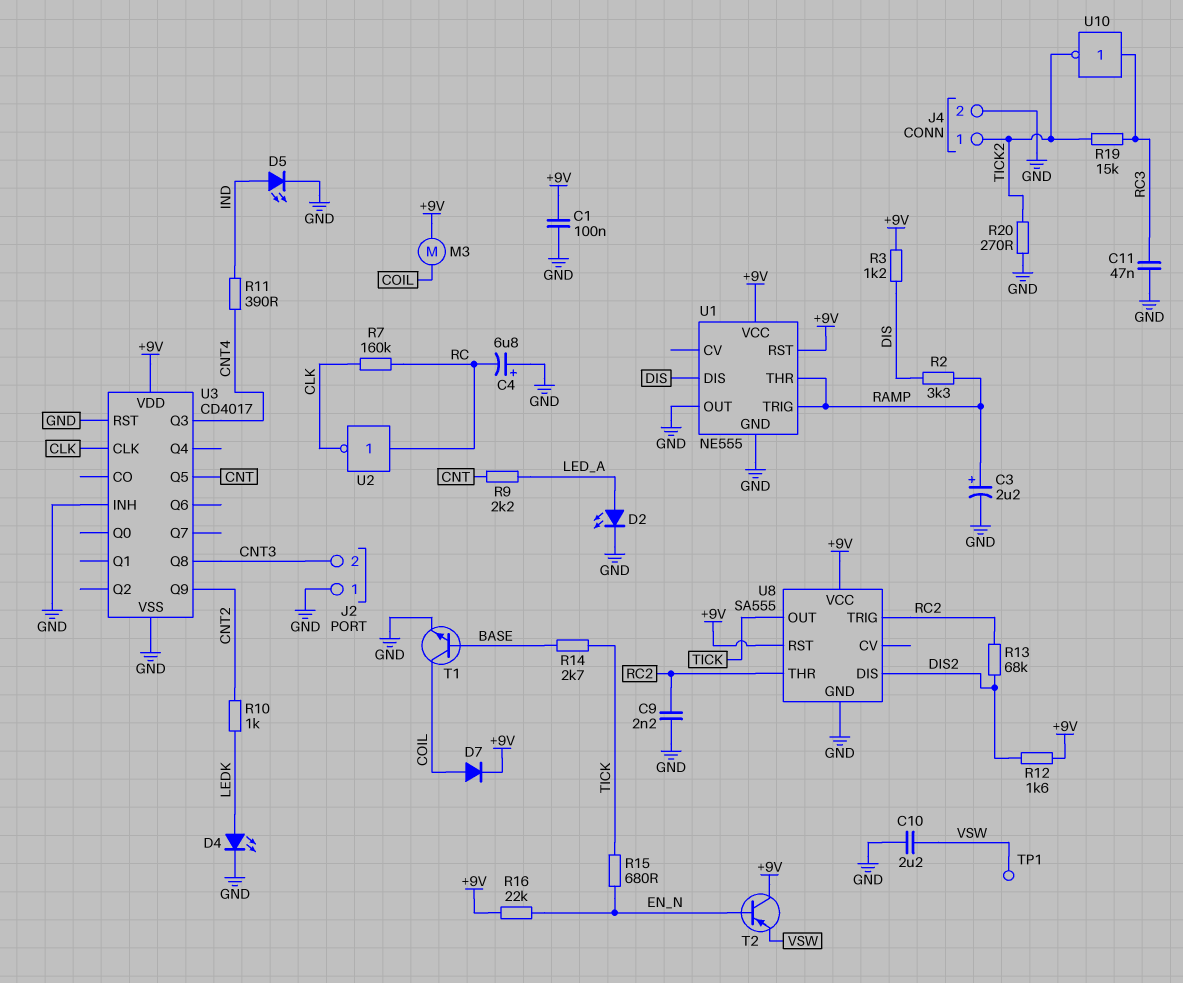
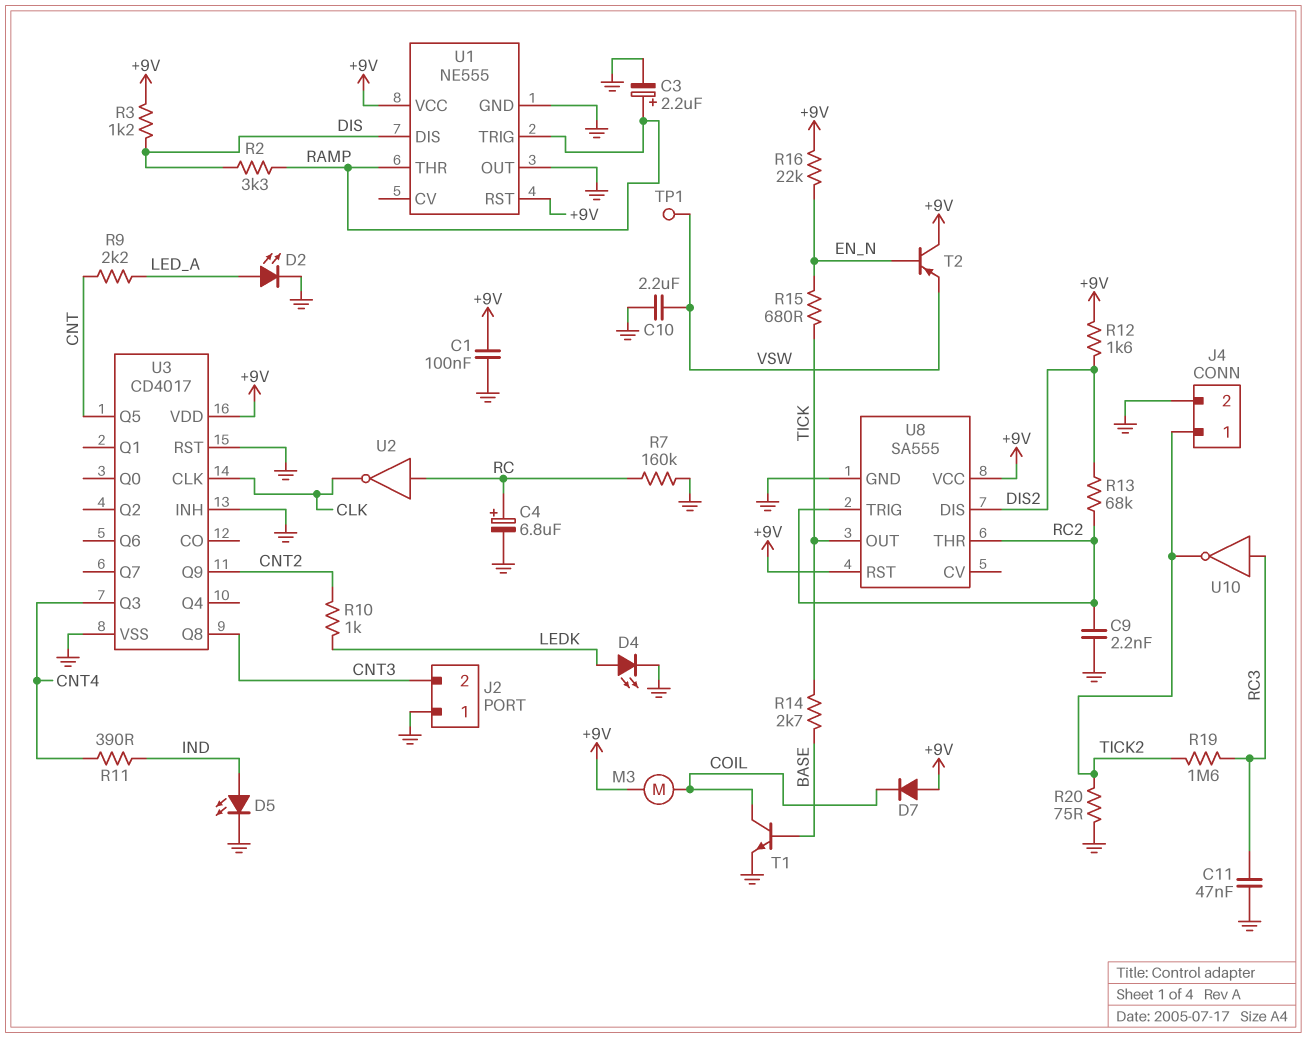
C4: 6.8uF (plus GND, minus RC) -> 6.8uF (plus RC, minus GND)
D7: diode (A COIL, K +9V) -> diode (A +9V, K COIL)
R7: 160k (CLK, RC) -> 160k (GND, RC)
R19: 15k (RC3, TICK2) -> 1.6M (RC3, TICK2)
R20: 270 (GND, TICK2) -> 75 (GND, TICK2)

